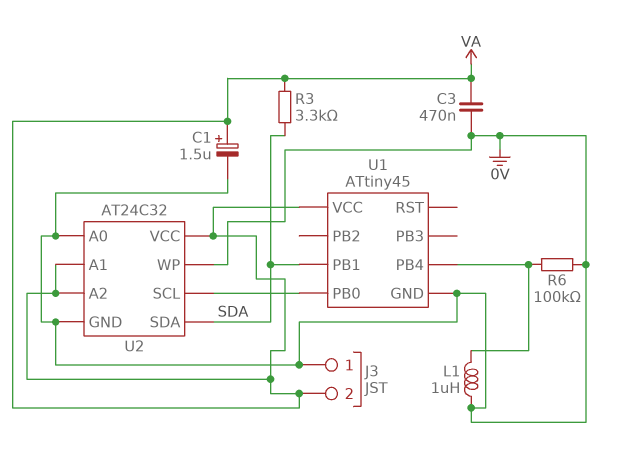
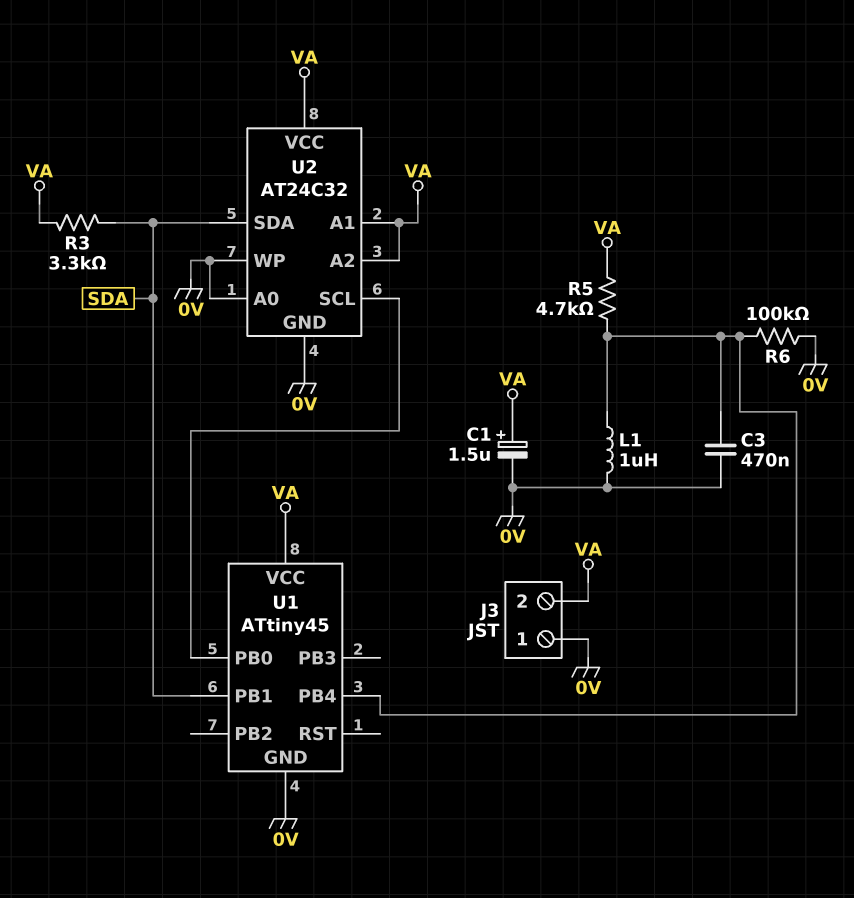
C3: 470nF (0V, VA) -> 470nF (0V, U1/PB4)
R5: none -> 4.7k (U1/PB4, VA)

